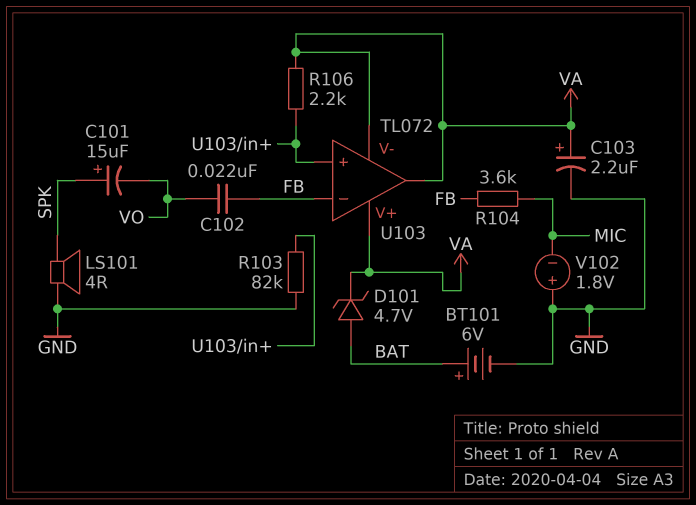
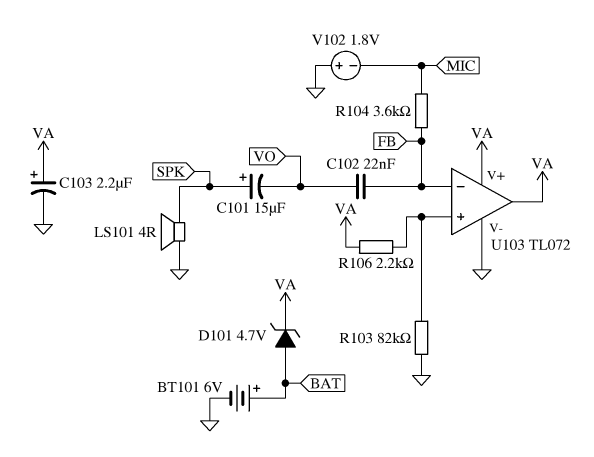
U103 pin V-: VA -> GND

